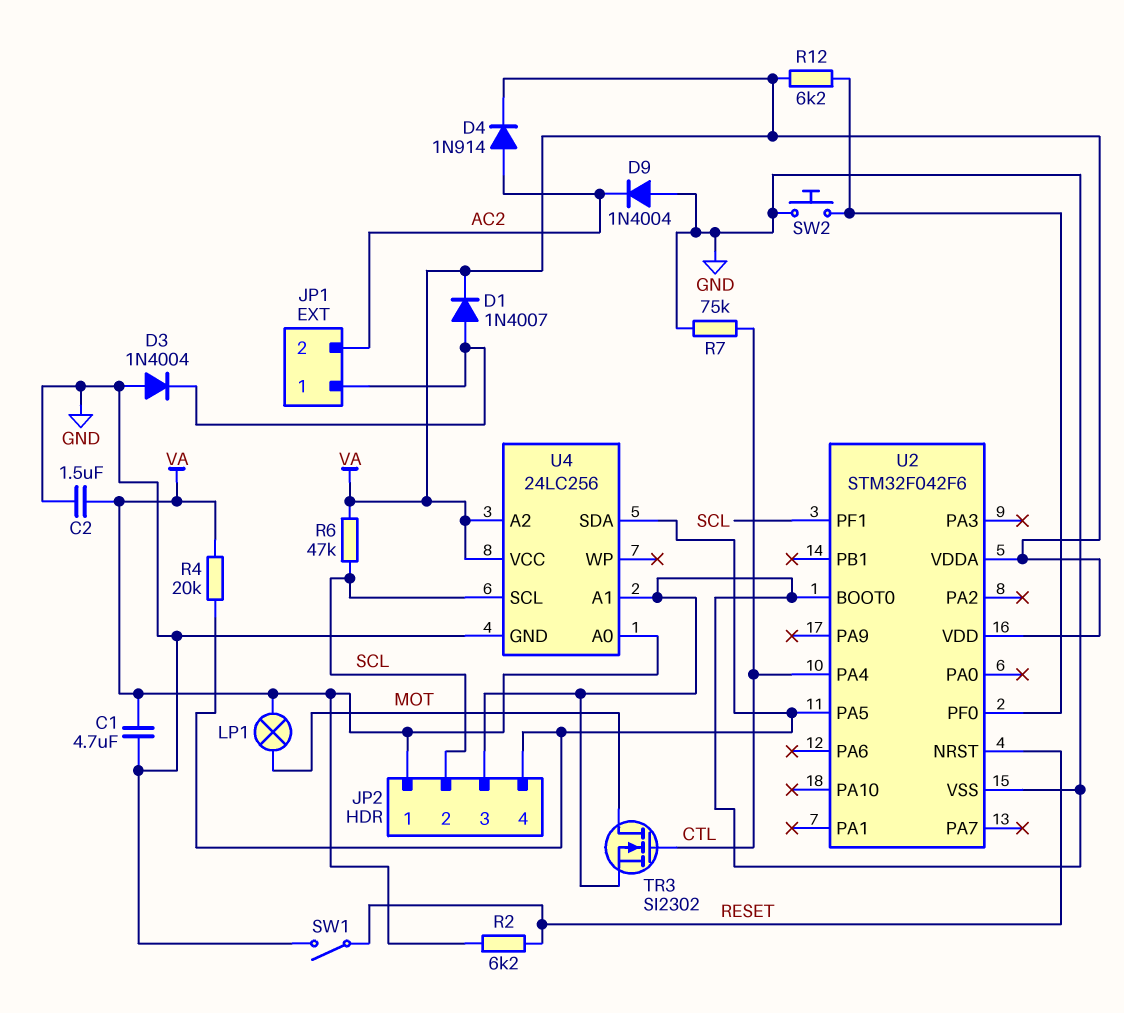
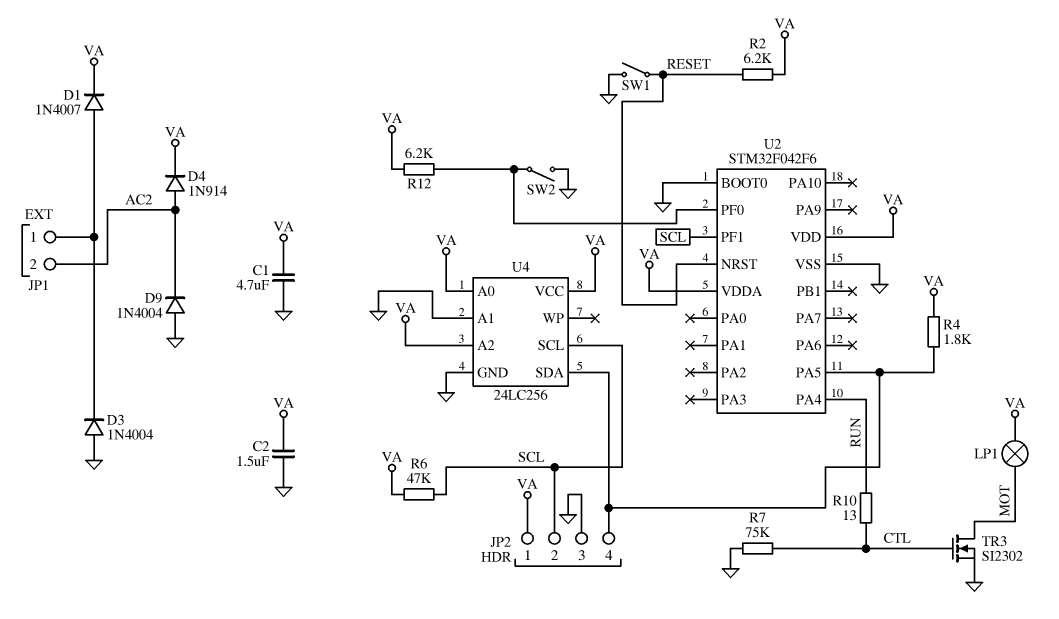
R4: 20k (JP2/4, VA) -> 1.8k (JP2/4, VA)
R10: none -> 13 (CTL, RUN)
SW2: button (GND, U2/PF0) -> switch (GND, U2/PF0)
U2 pin PA4: CTL -> RUN

